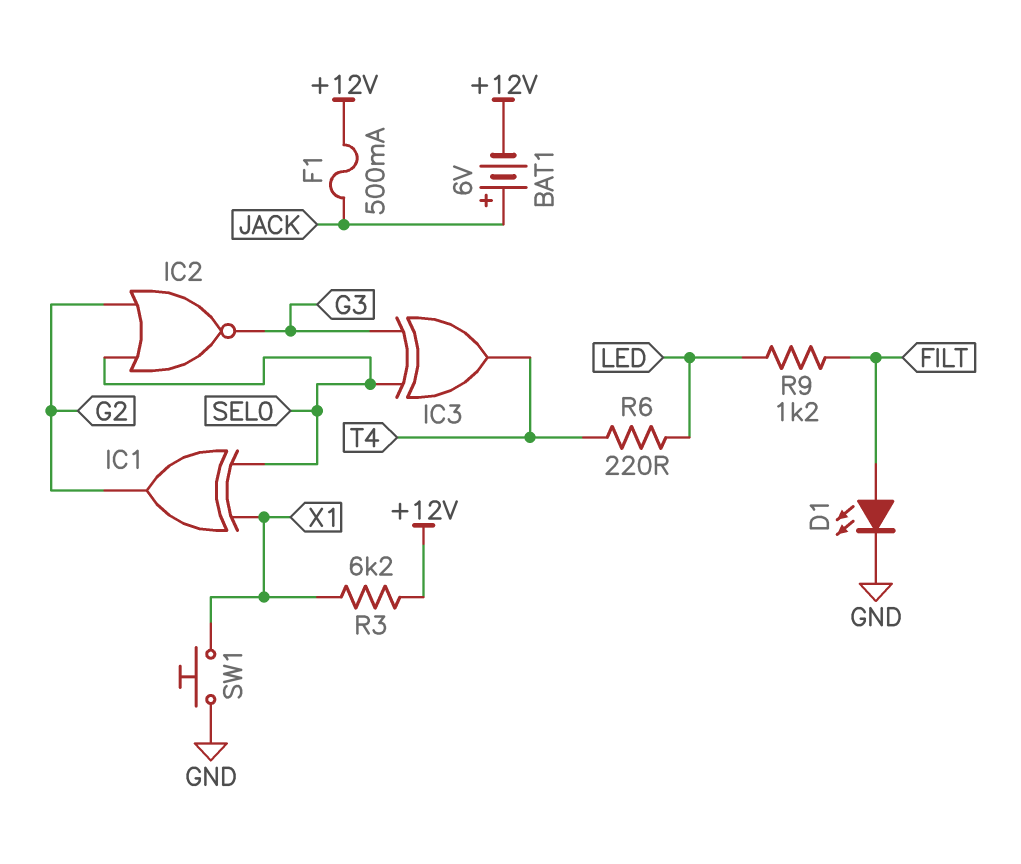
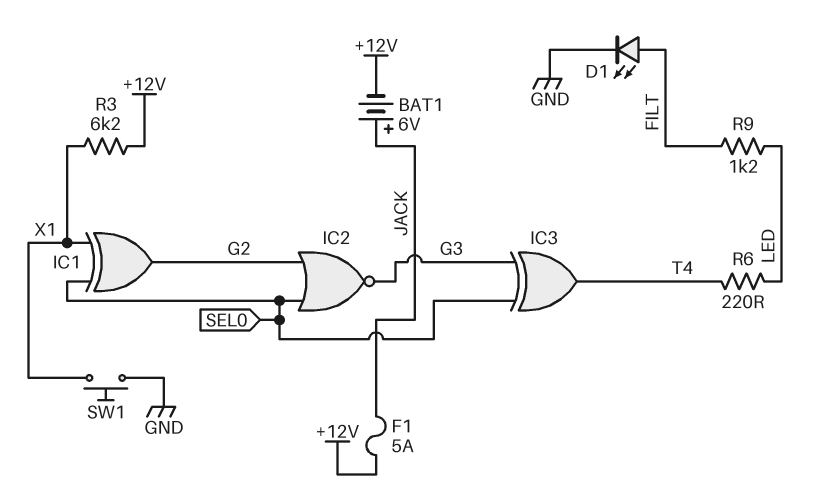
F1: 500mA (+12V, JACK) -> 5A (+12V, JACK)

